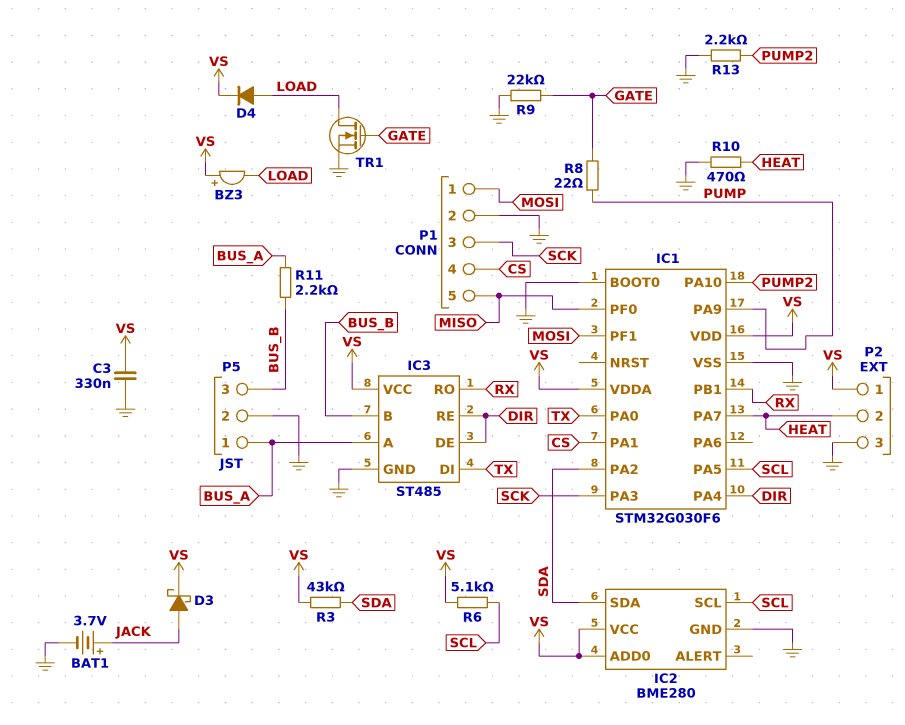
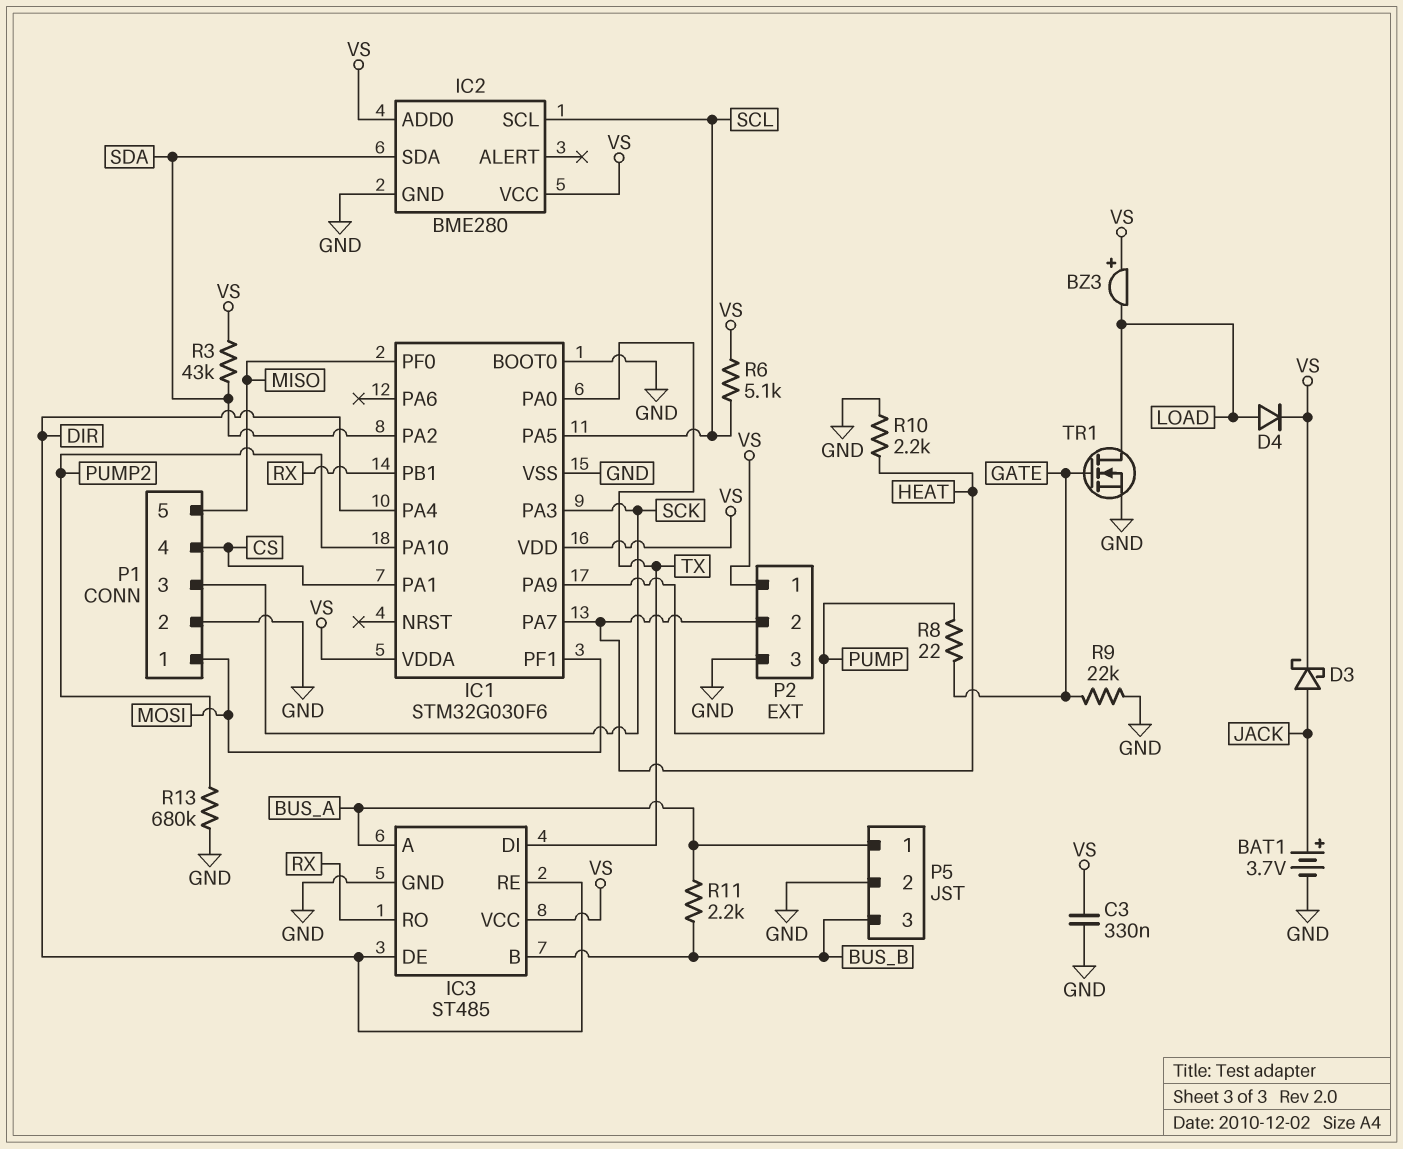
R10: 470 (GND, HEAT) -> 2.2k (GND, HEAT)
R13: 2.2k (GND, PUMP2) -> 680k (GND, PUMP2)

